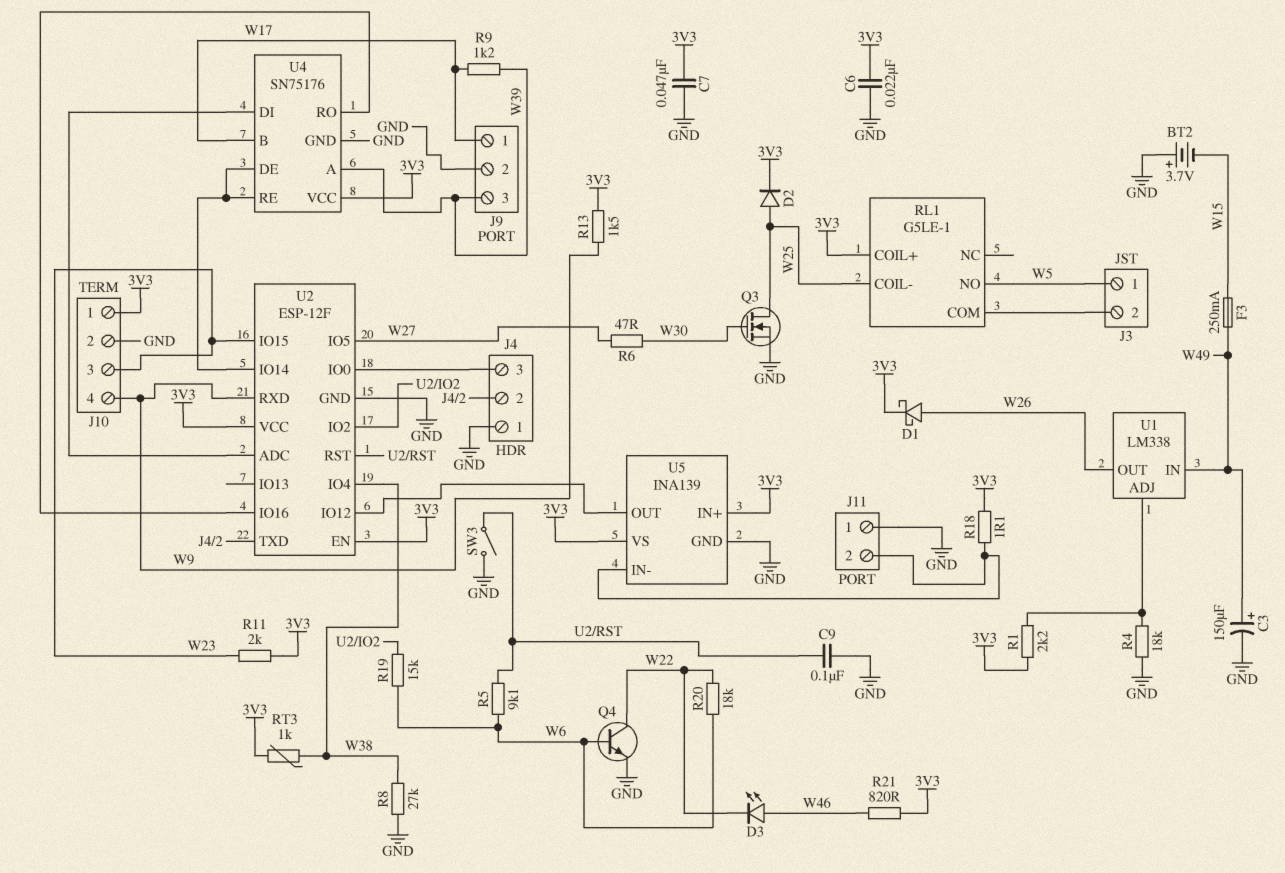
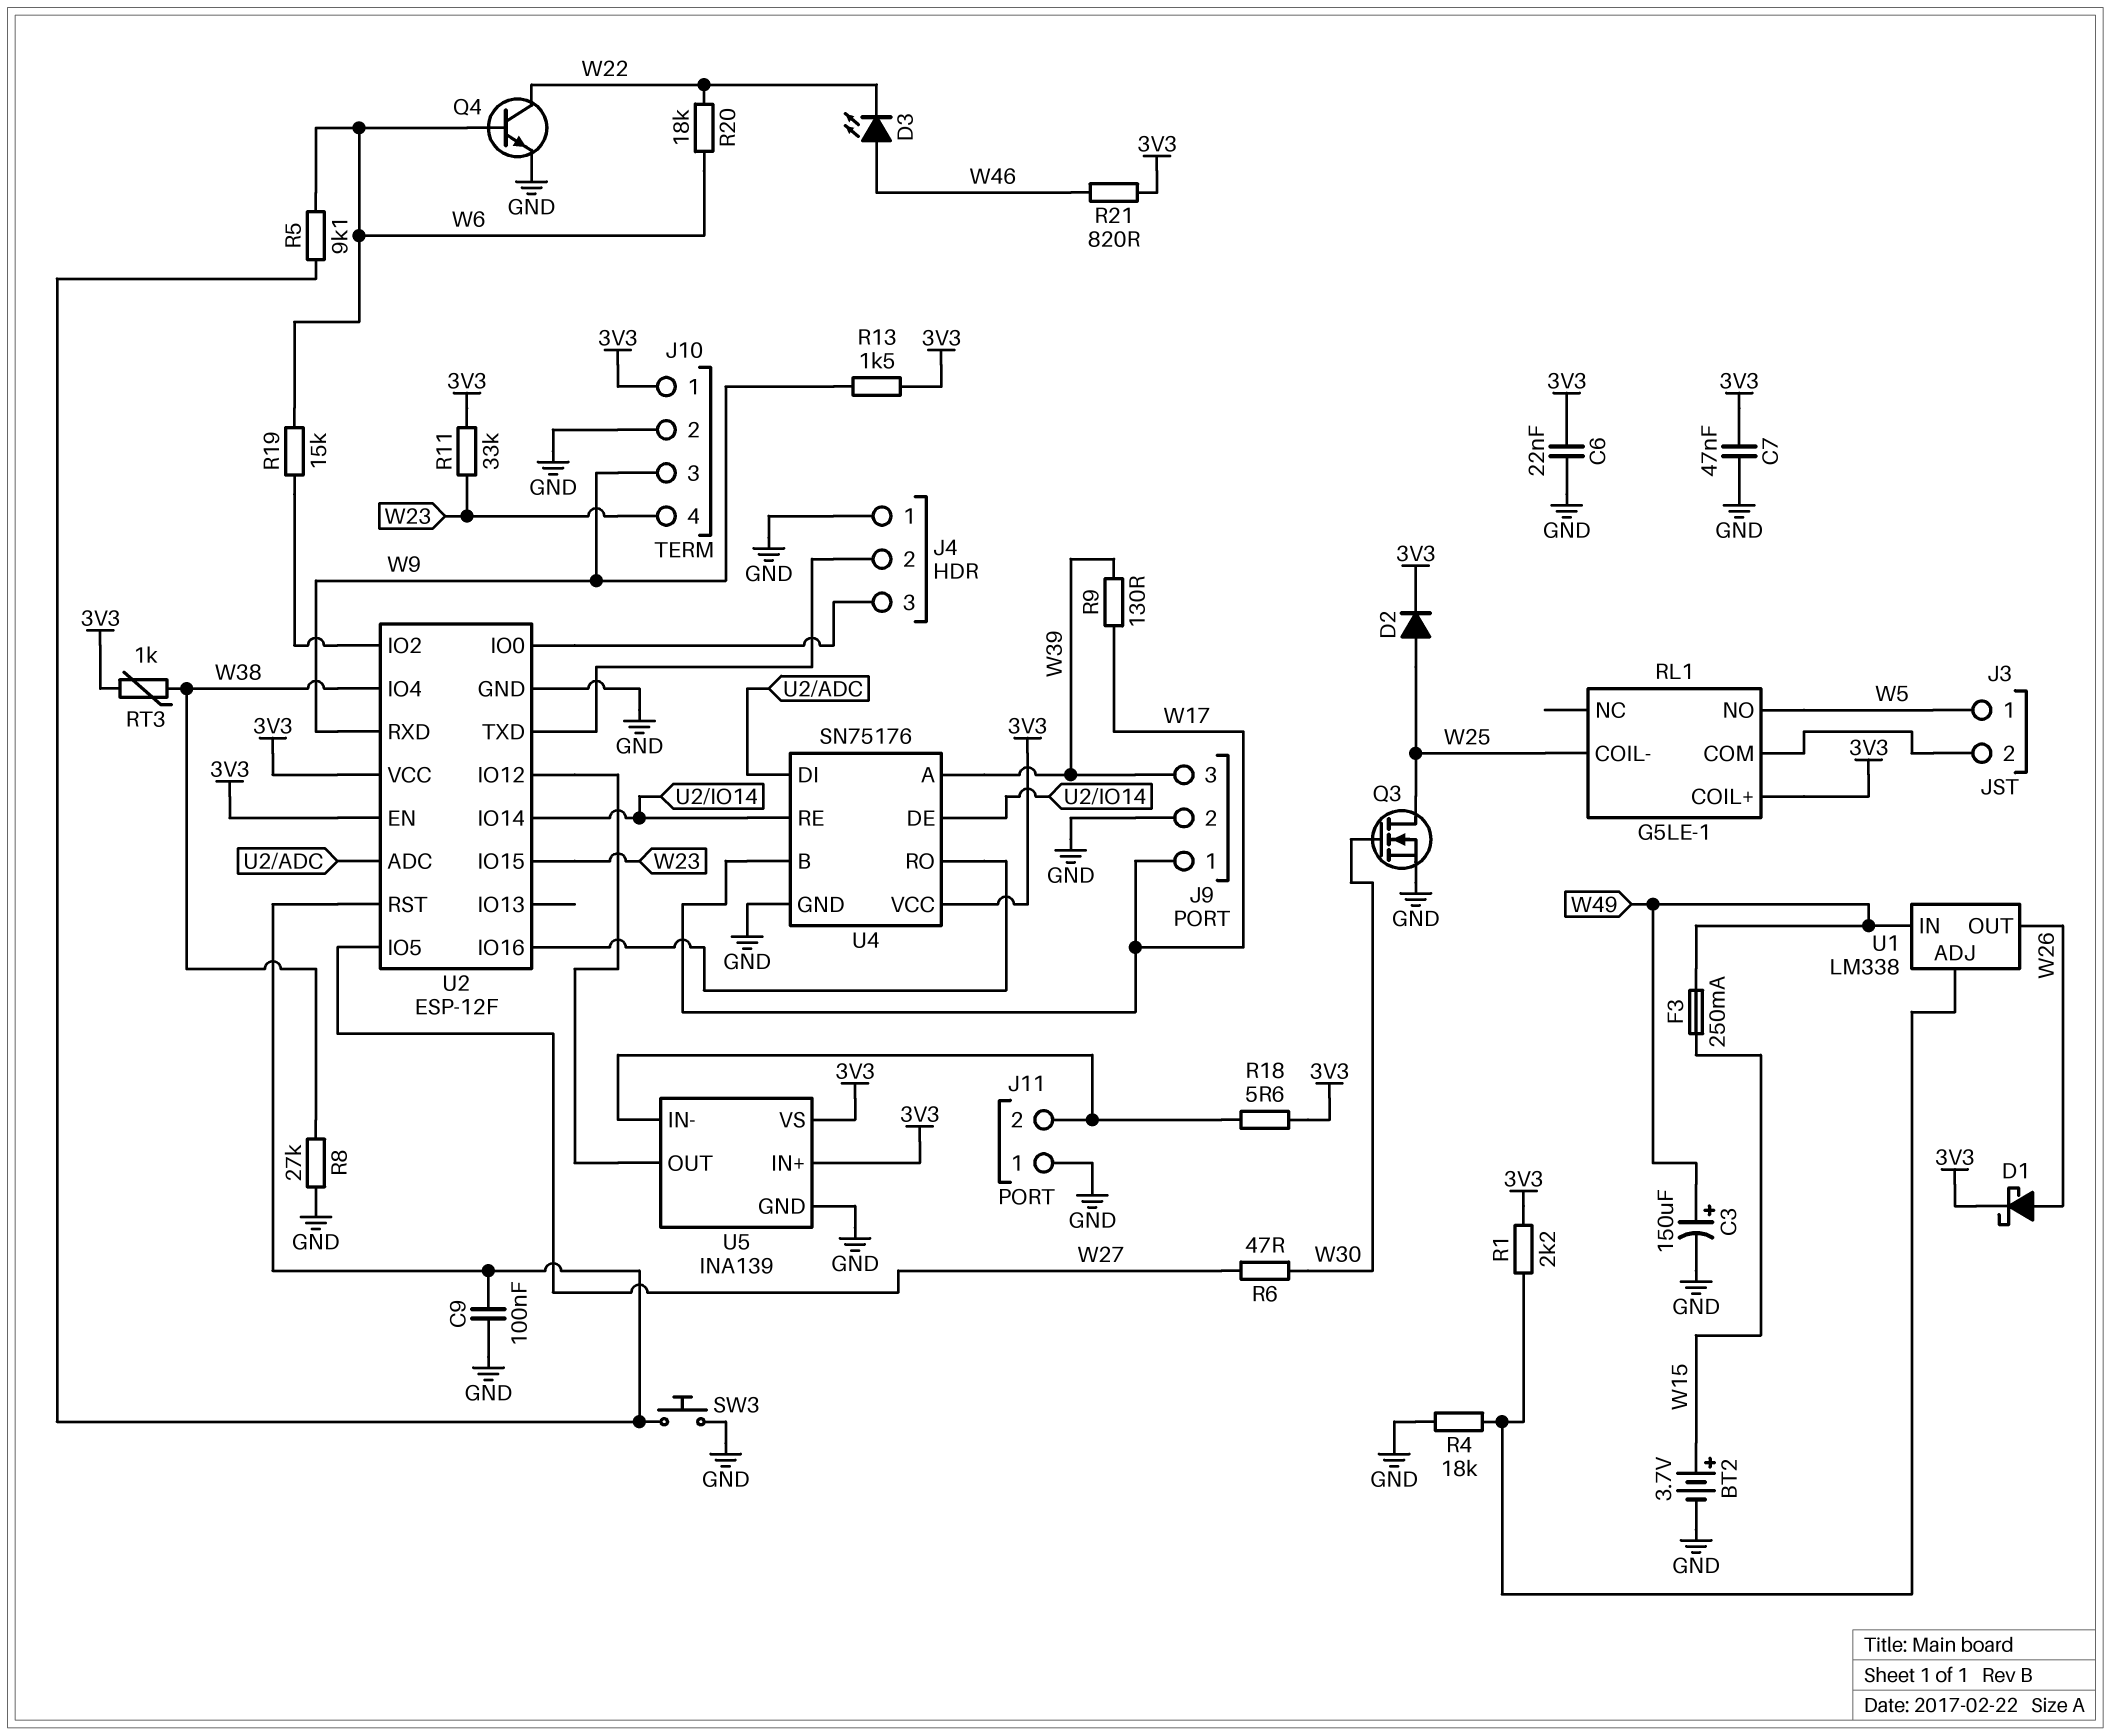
BT2: 3.7V (plus GND, minus W15) -> 3.7V (plus W15, minus GND)
J10 pin 3: W23 -> W9
J10 pin 4: W9 -> W23
R9: 1.2k (W17, W39) -> 130 (W17, W39)
R11: 2k (3V3, W23) -> 33k (3V3, W23)
R18: 1.1 (3V3, J11/2) -> 5.6 (3V3, J11/2)
SW3: switch (GND, U2/RST) -> button (GND, U2/RST)

